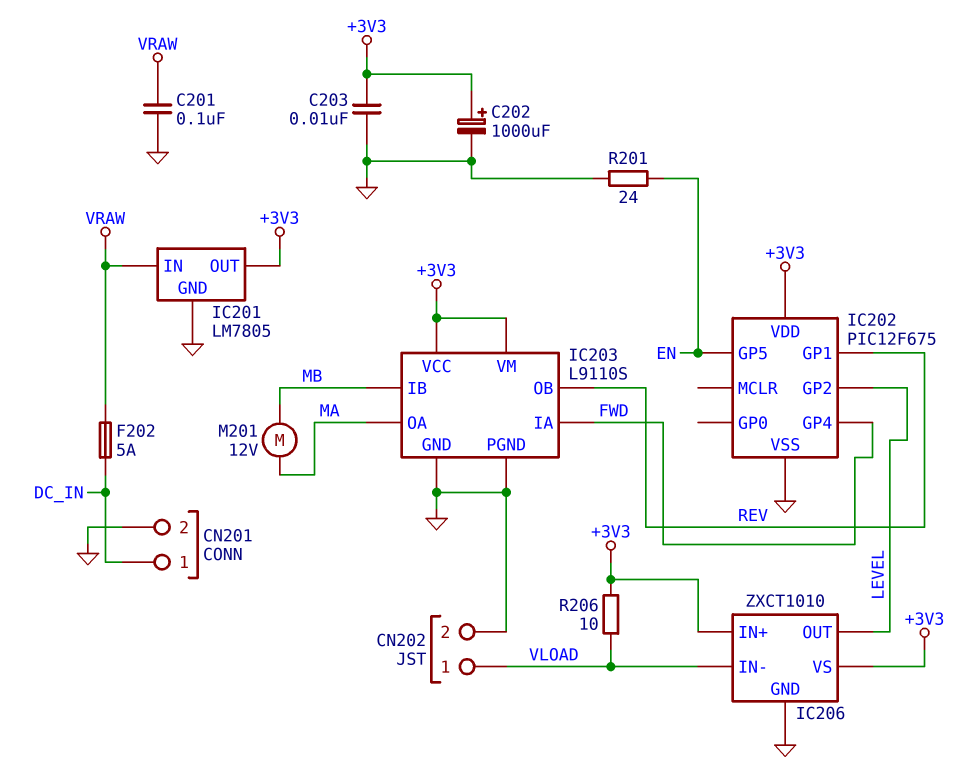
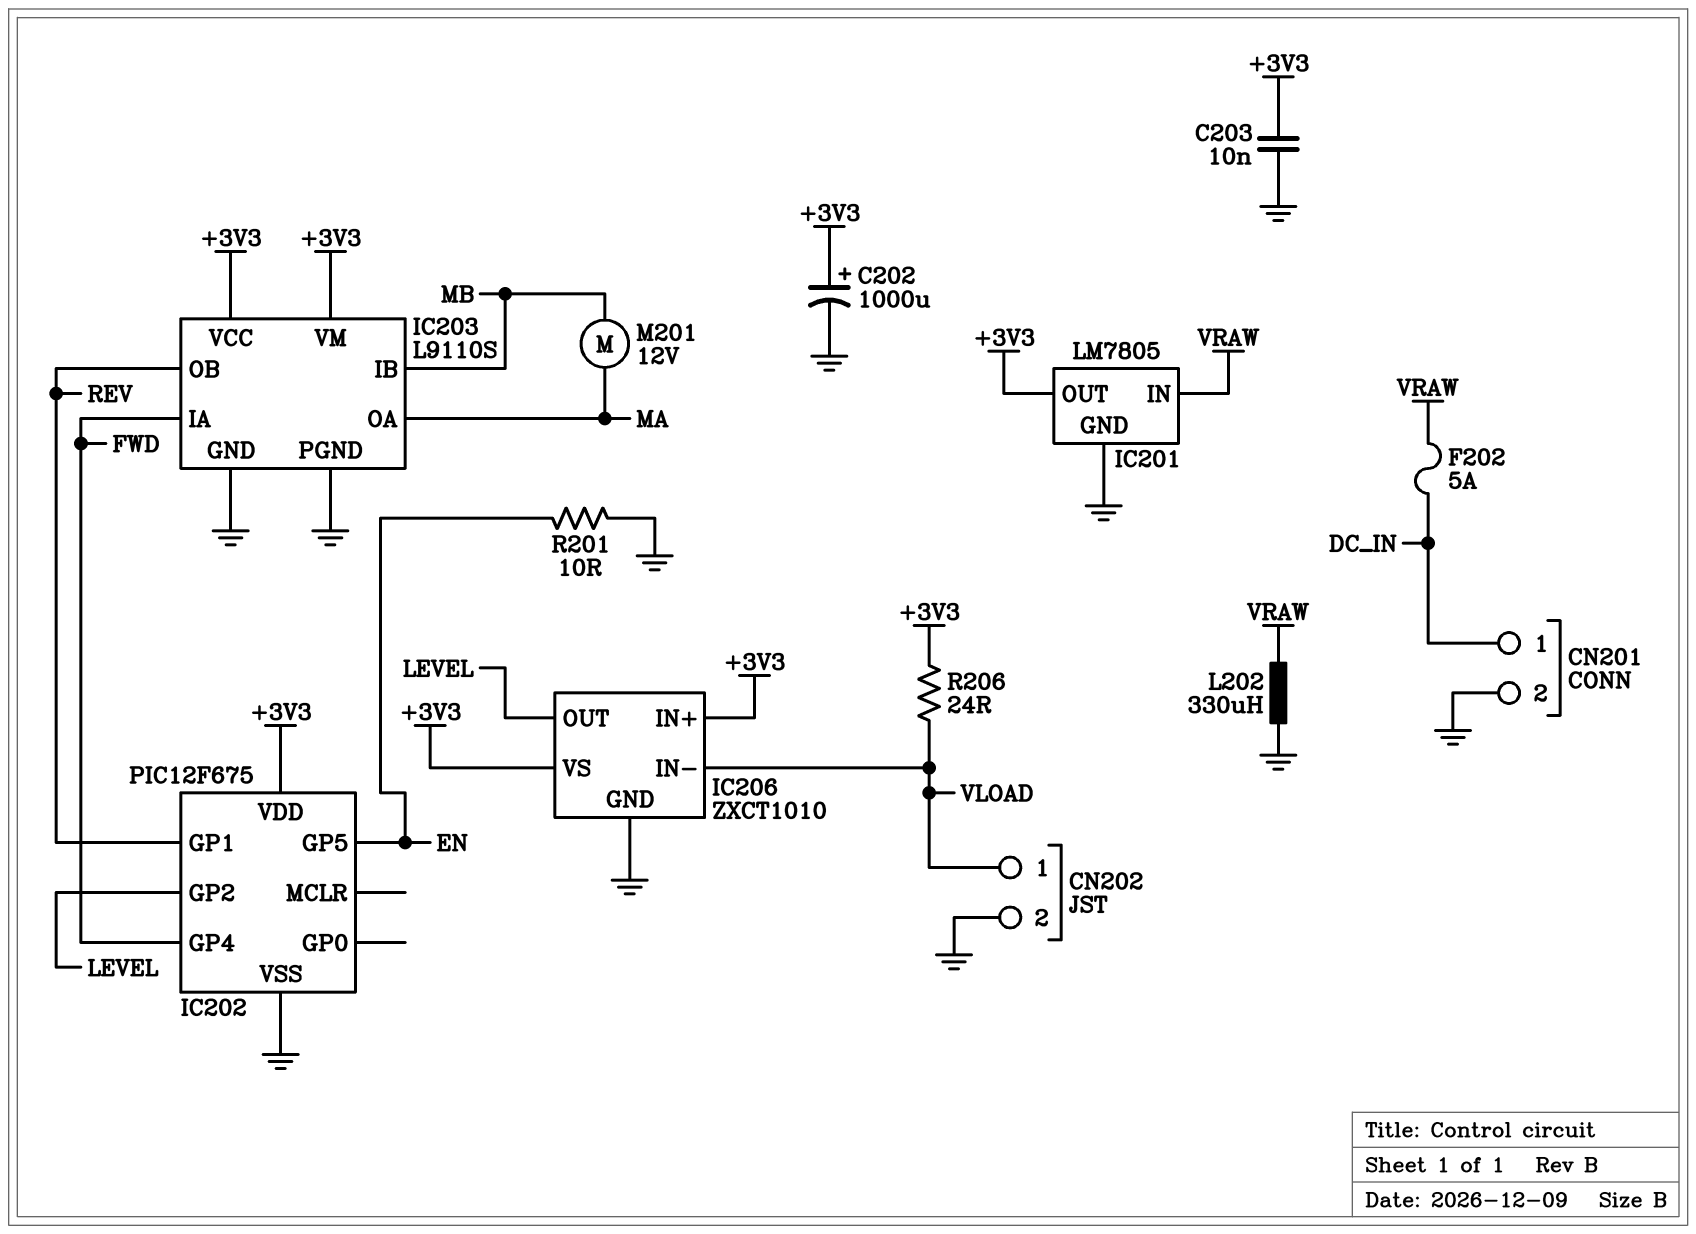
C201: 100nF (GND, VRAW) -> none
L202: none -> 330uH (GND, VRAW)
R201: 24 (EN, GND) -> 10 (EN, GND)
R206: 10 (+3V3, VLOAD) -> 24 (+3V3, VLOAD)

